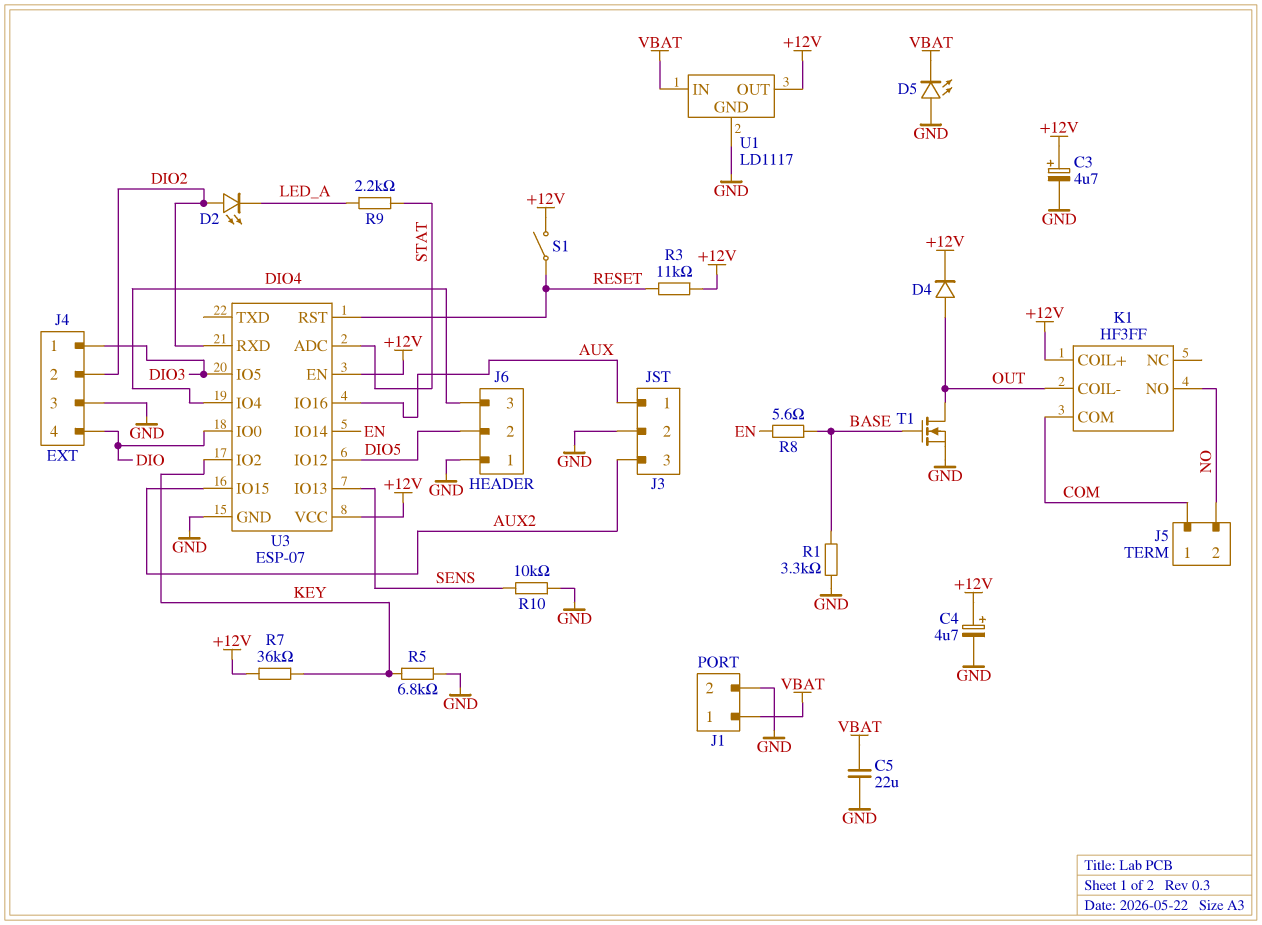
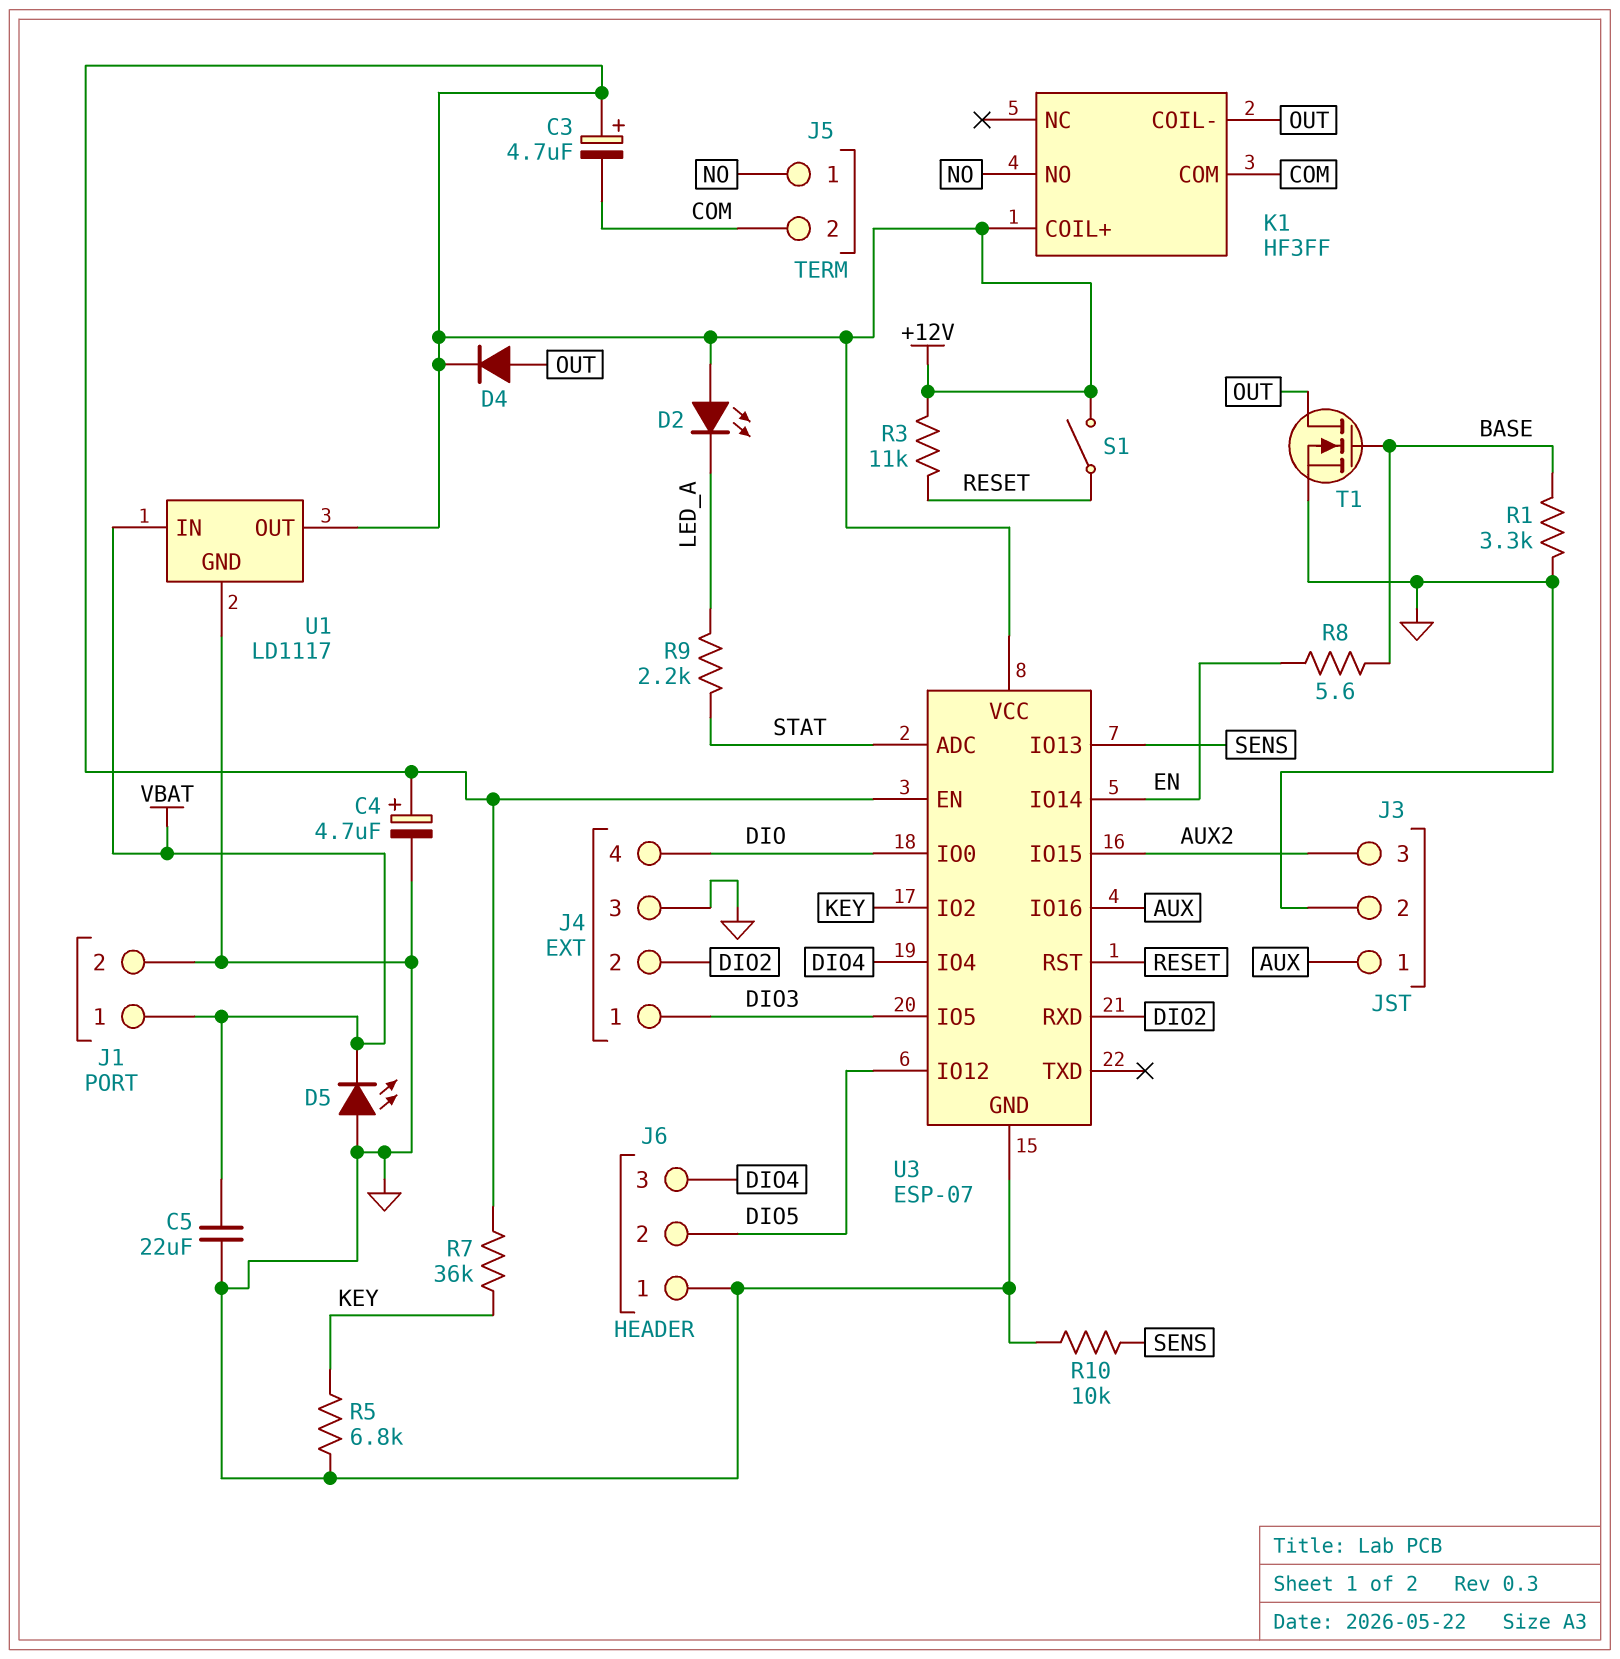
C3: 4.7uF (plus +12V, minus GND) -> 4.7uF (plus +12V, minus COM)
D2: LED (A DIO2, K LED_A) -> LED (A +12V, K LED_A)
J5 pin 1: COM -> NO
J5 pin 2: NO -> COM

